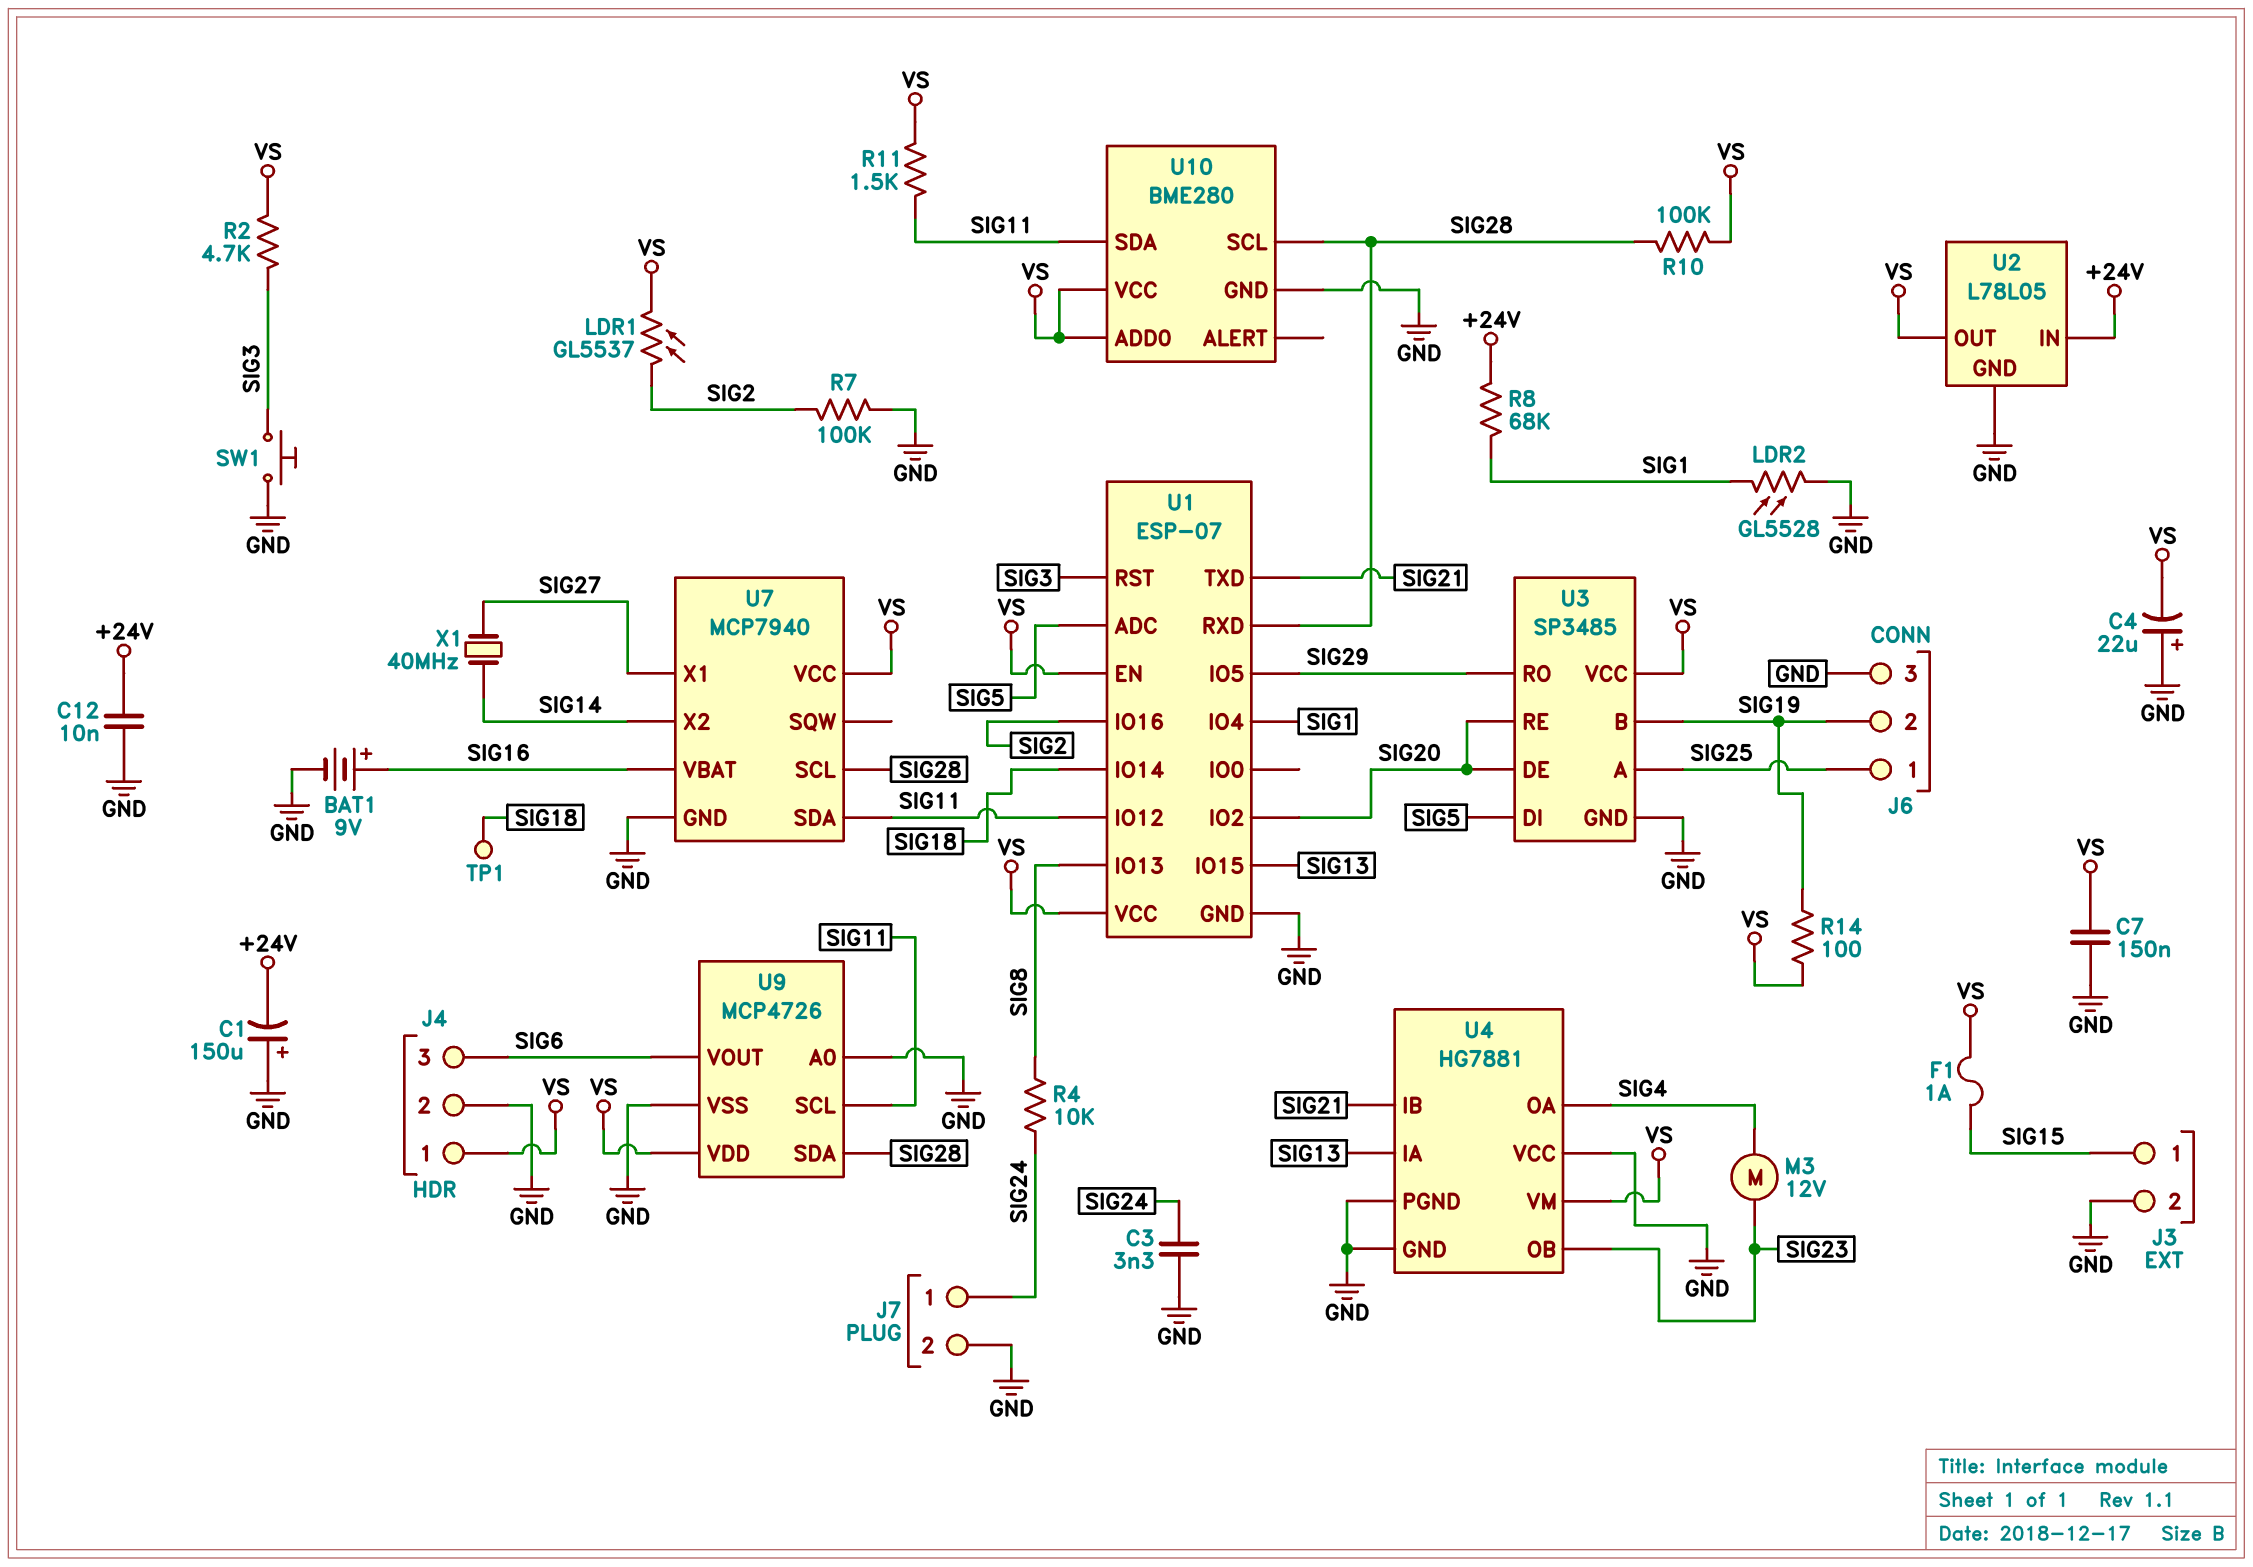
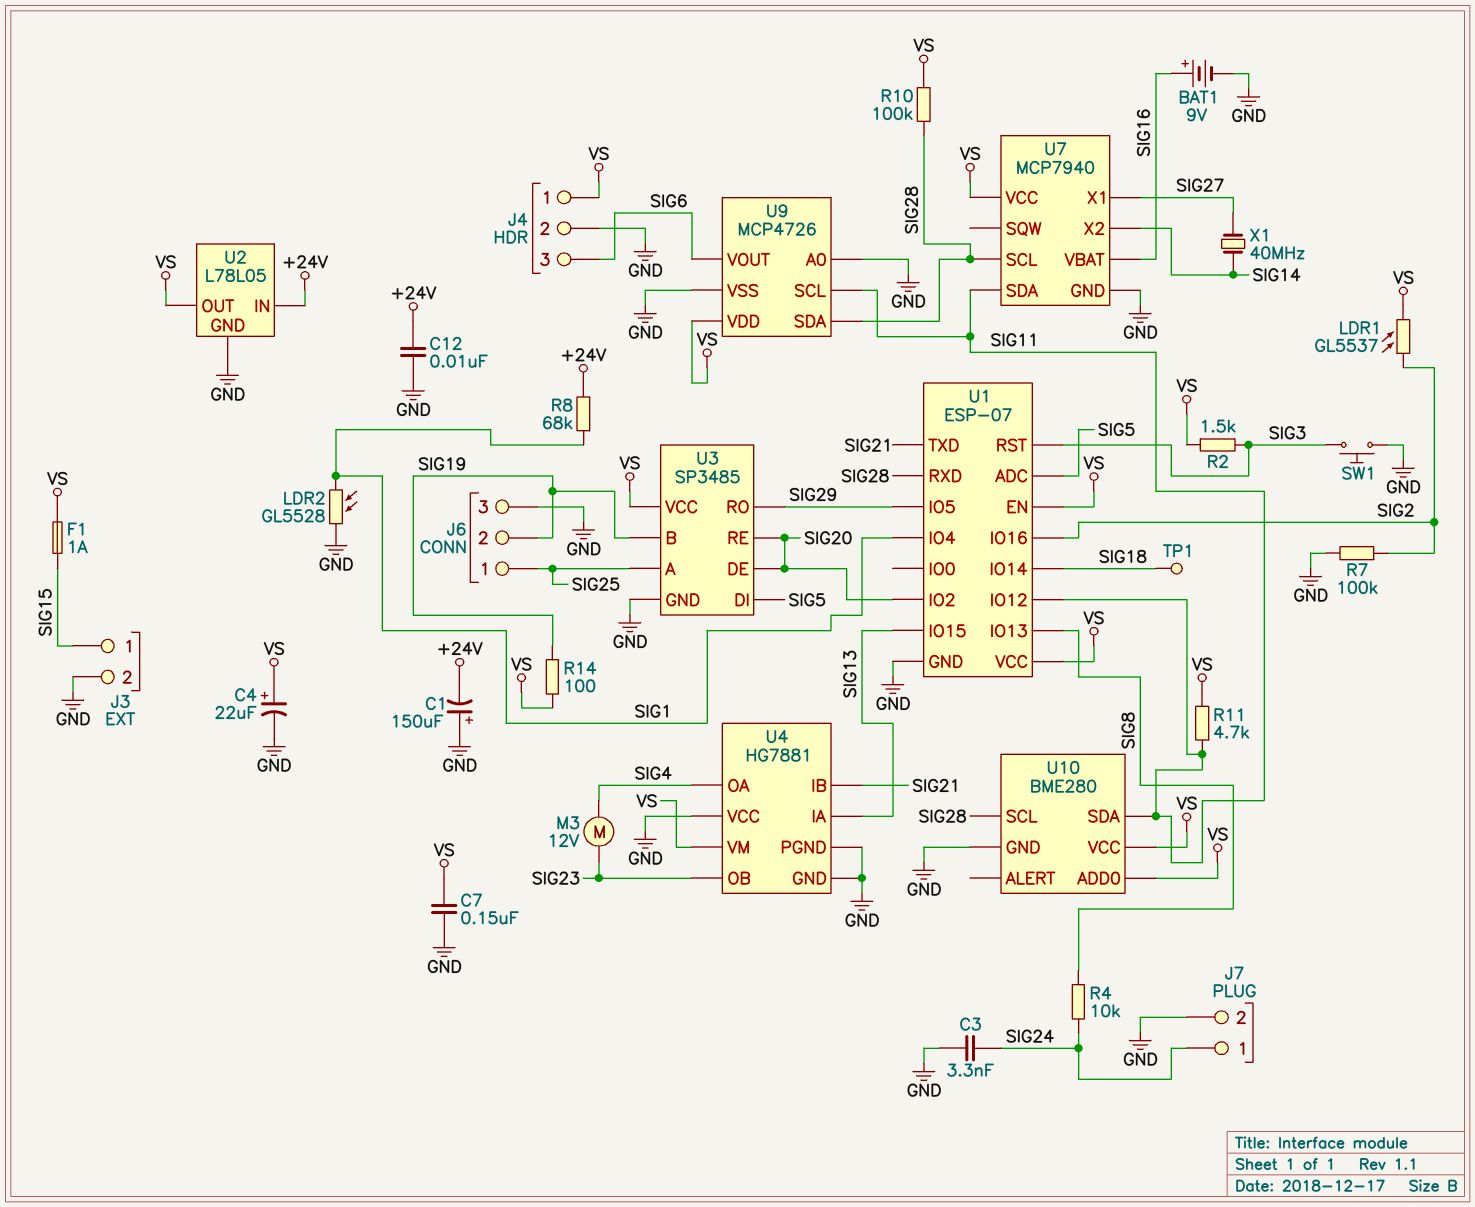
C4: 22uF (plus GND, minus VS) -> 22uF (plus VS, minus GND)
R2: 4.7k (SIG3, VS) -> 1.5k (SIG3, VS)
R11: 1.5k (SIG11, VS) -> 4.7k (SIG11, VS)

